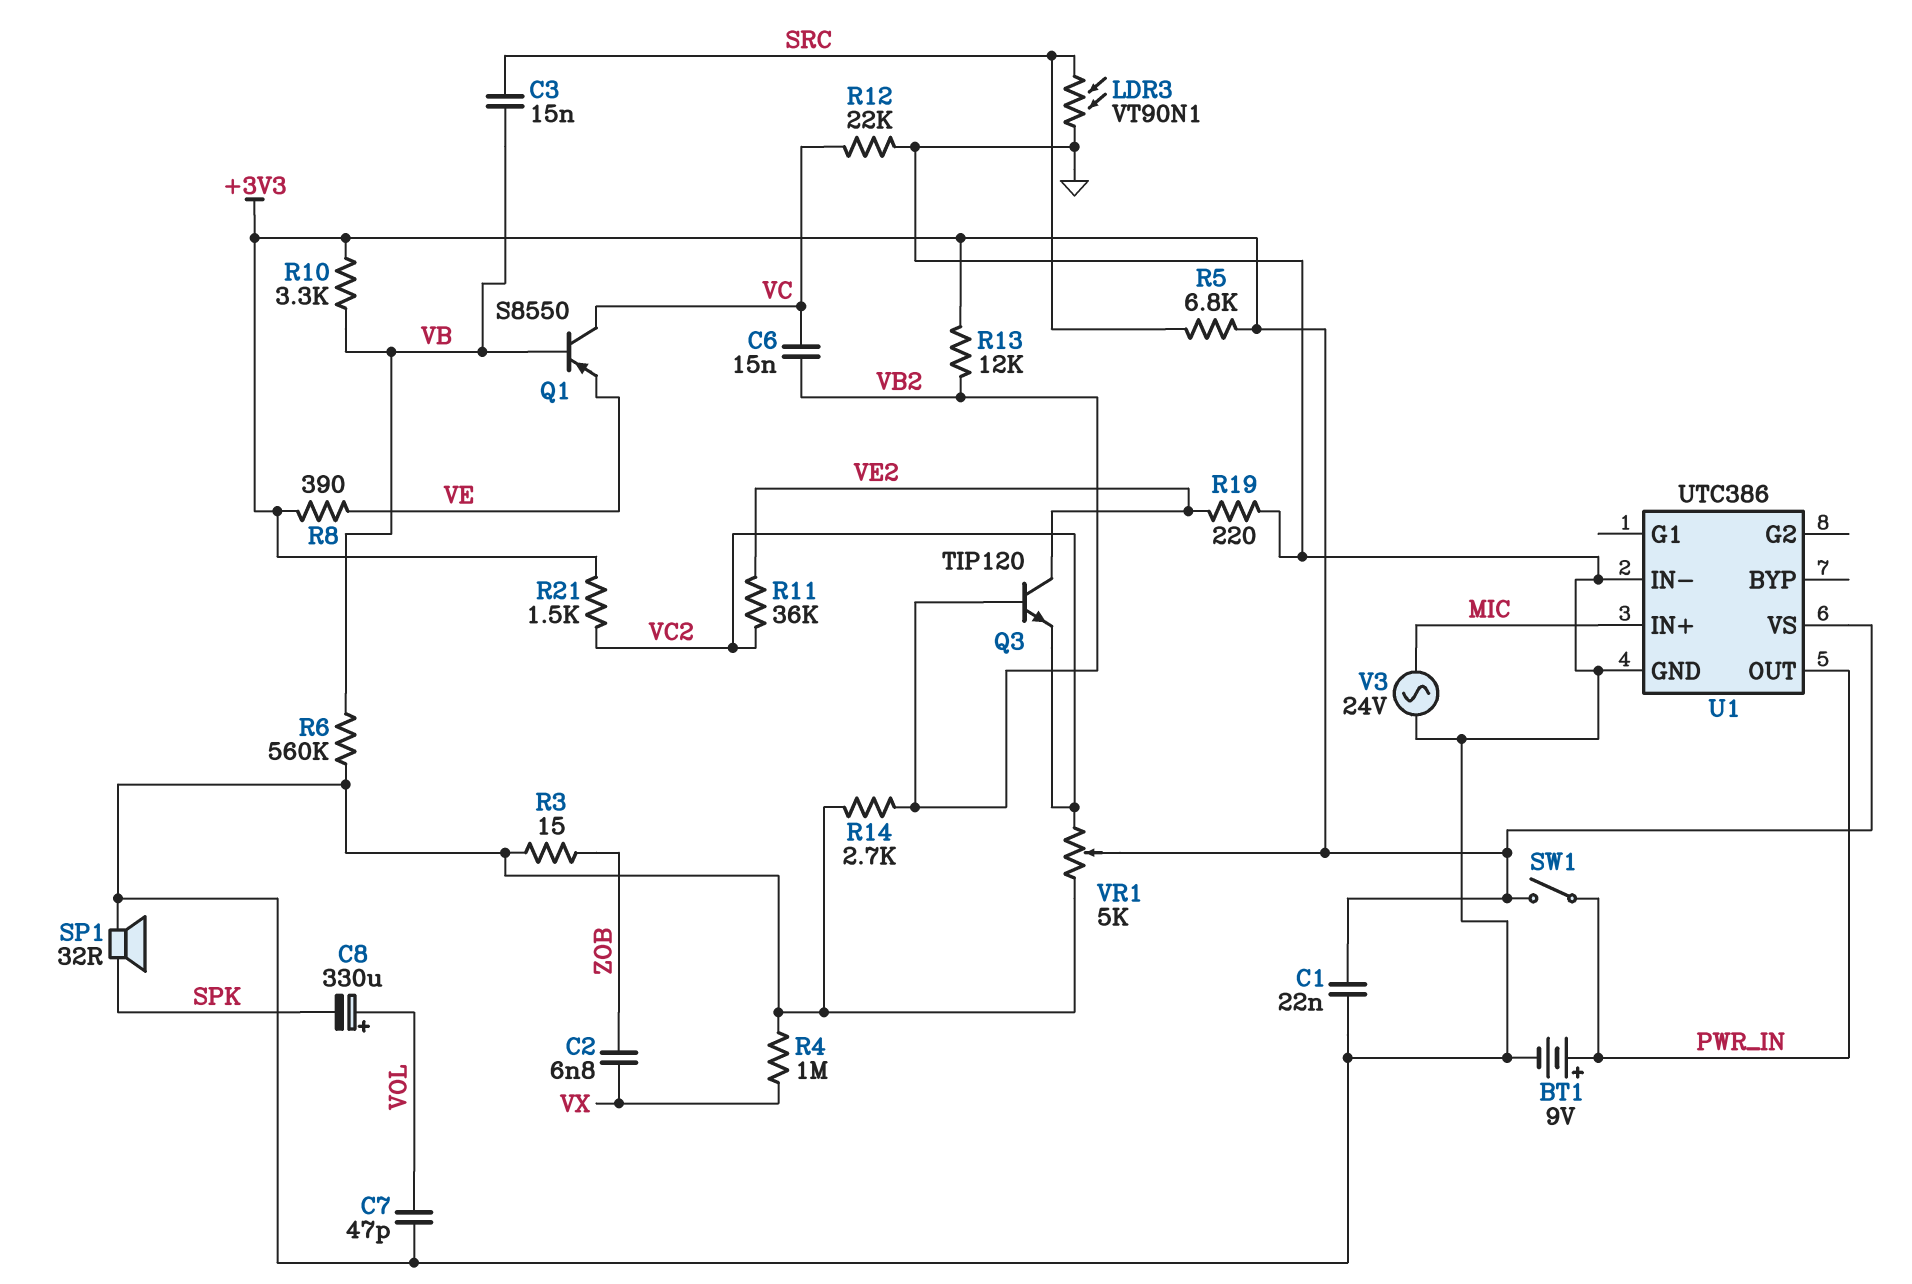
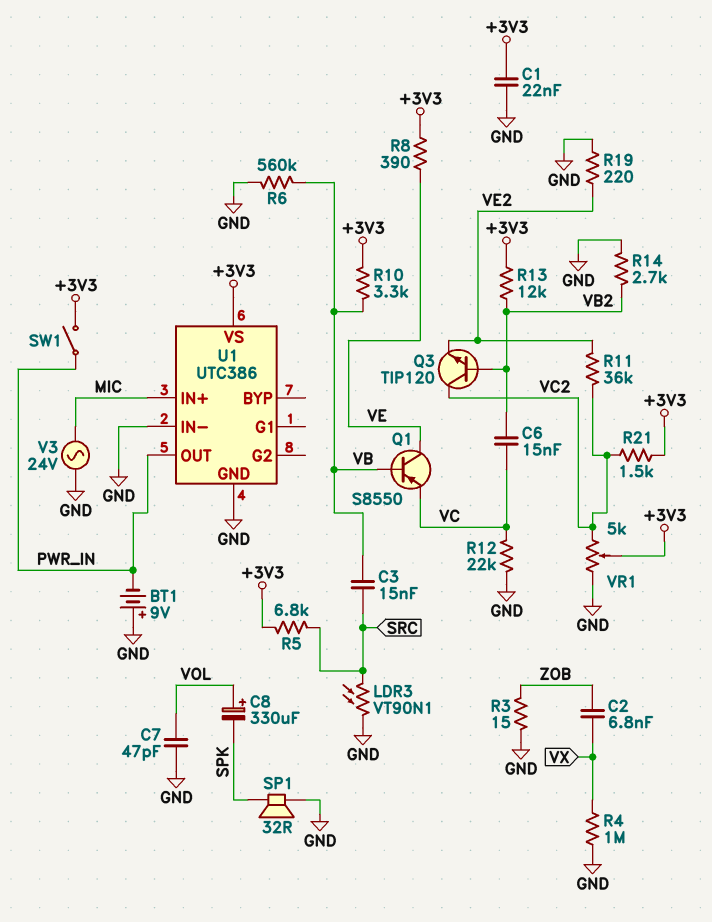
BT1: 9V (plus PWR_IN, minus GND) -> 9V (plus GND, minus PWR_IN)
Q1: PNP S8550 (B VB, C VC, E VE) -> PNP S8550 (B VB, C VE, E VC)
Q3: NPN TIP120 (B VB2, C VE2, E VC2) -> NPN TIP120 (B VB2, C VC2, E VE2)

